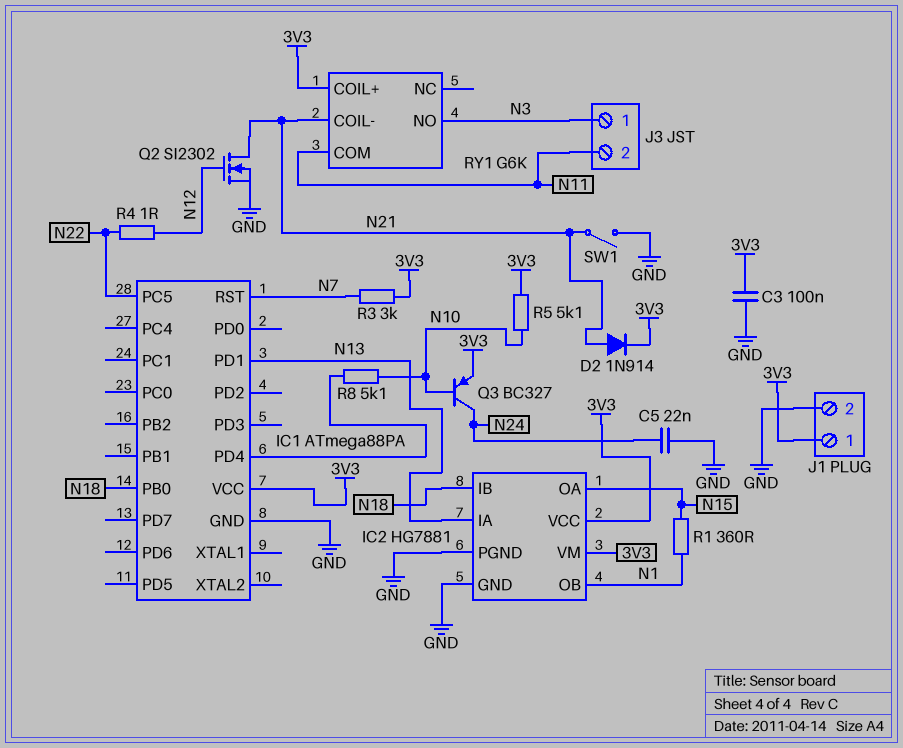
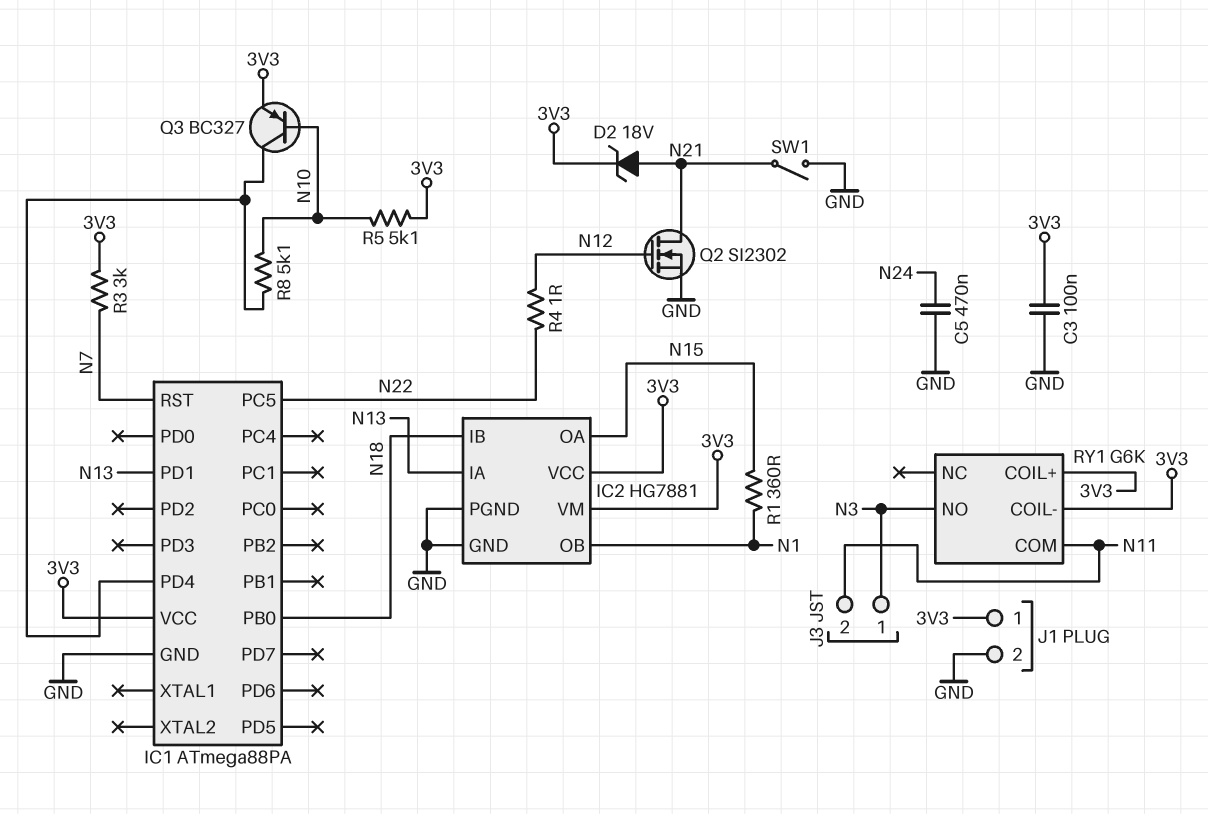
C5: 22nF (GND, N24) -> 470nF (GND, N24)
D2: diode 1N914 (A N21, K 3V3) -> zener 18V (A N21, K 3V3)
Q3: PNP BC327 (B N10, C N24, E 3V3) -> PNP BC327 (B N10, C IC1/PD4, E 3V3)
RY1 pin COIL-: N21 -> 3V3

